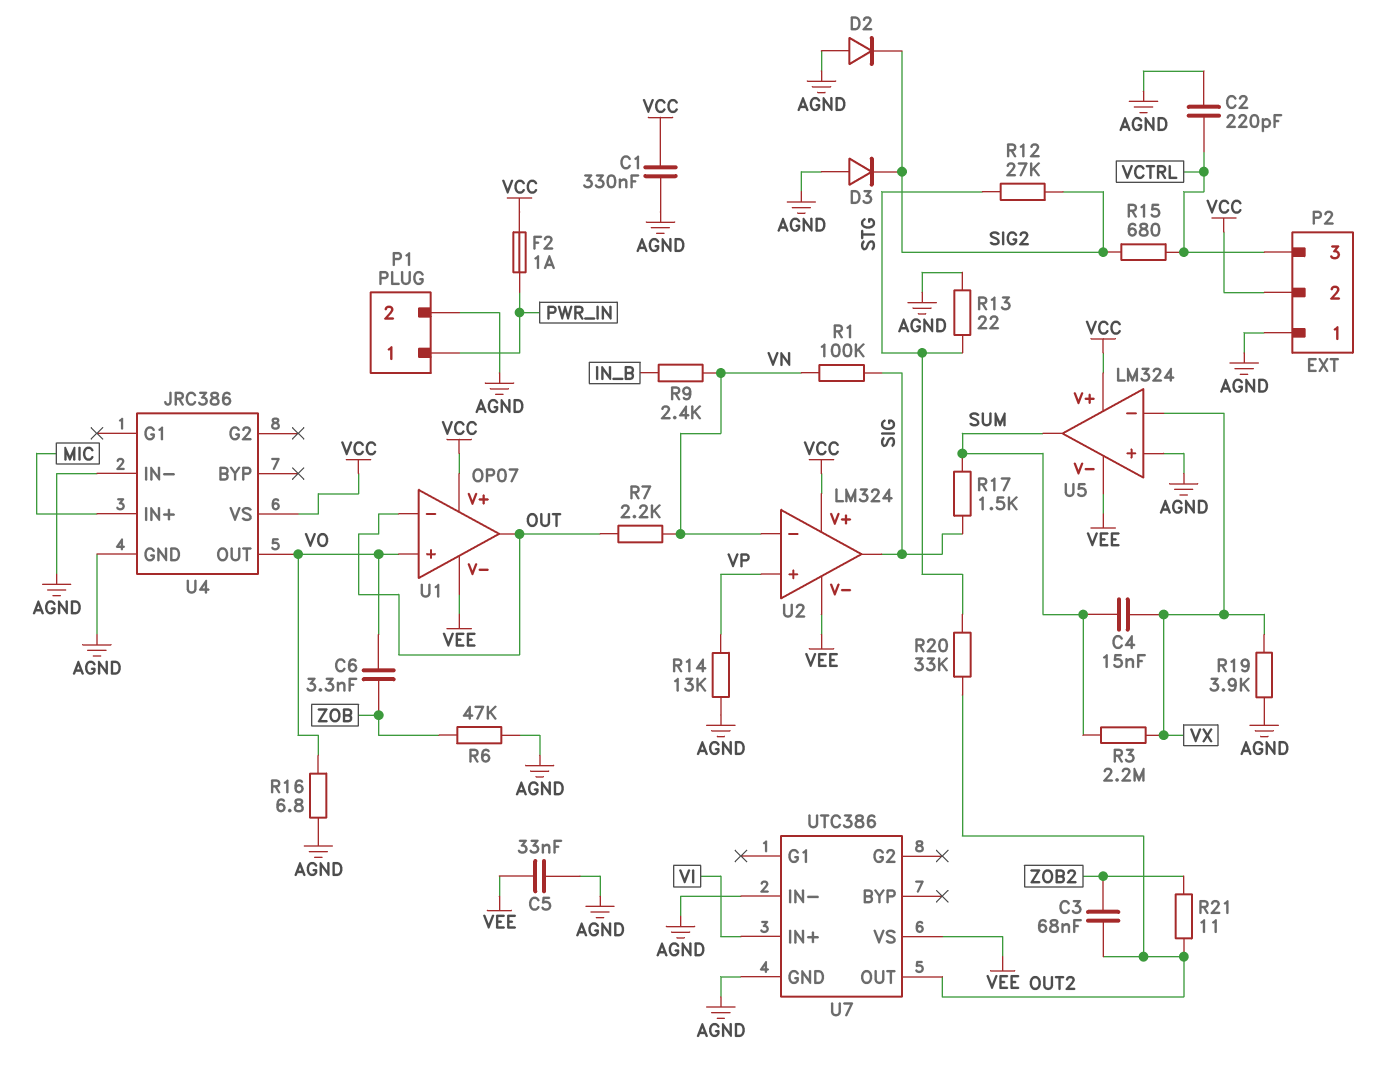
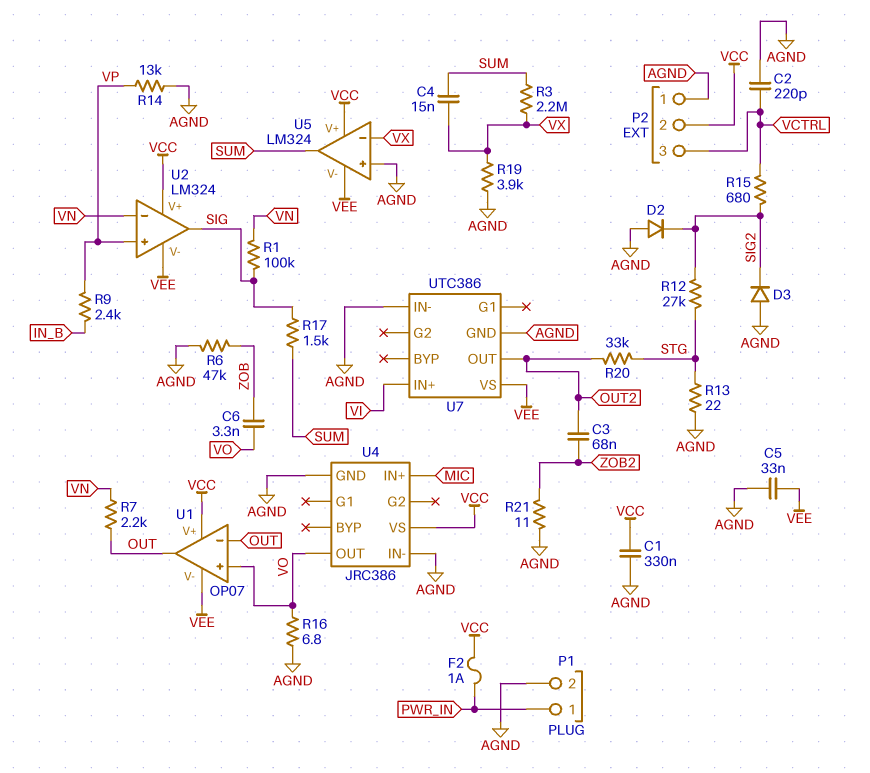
R9: 2.4k (IN_B, VN) -> 2.4k (IN_B, VP)
R21: 11 (OUT2, ZOB2) -> 11 (AGND, ZOB2)

